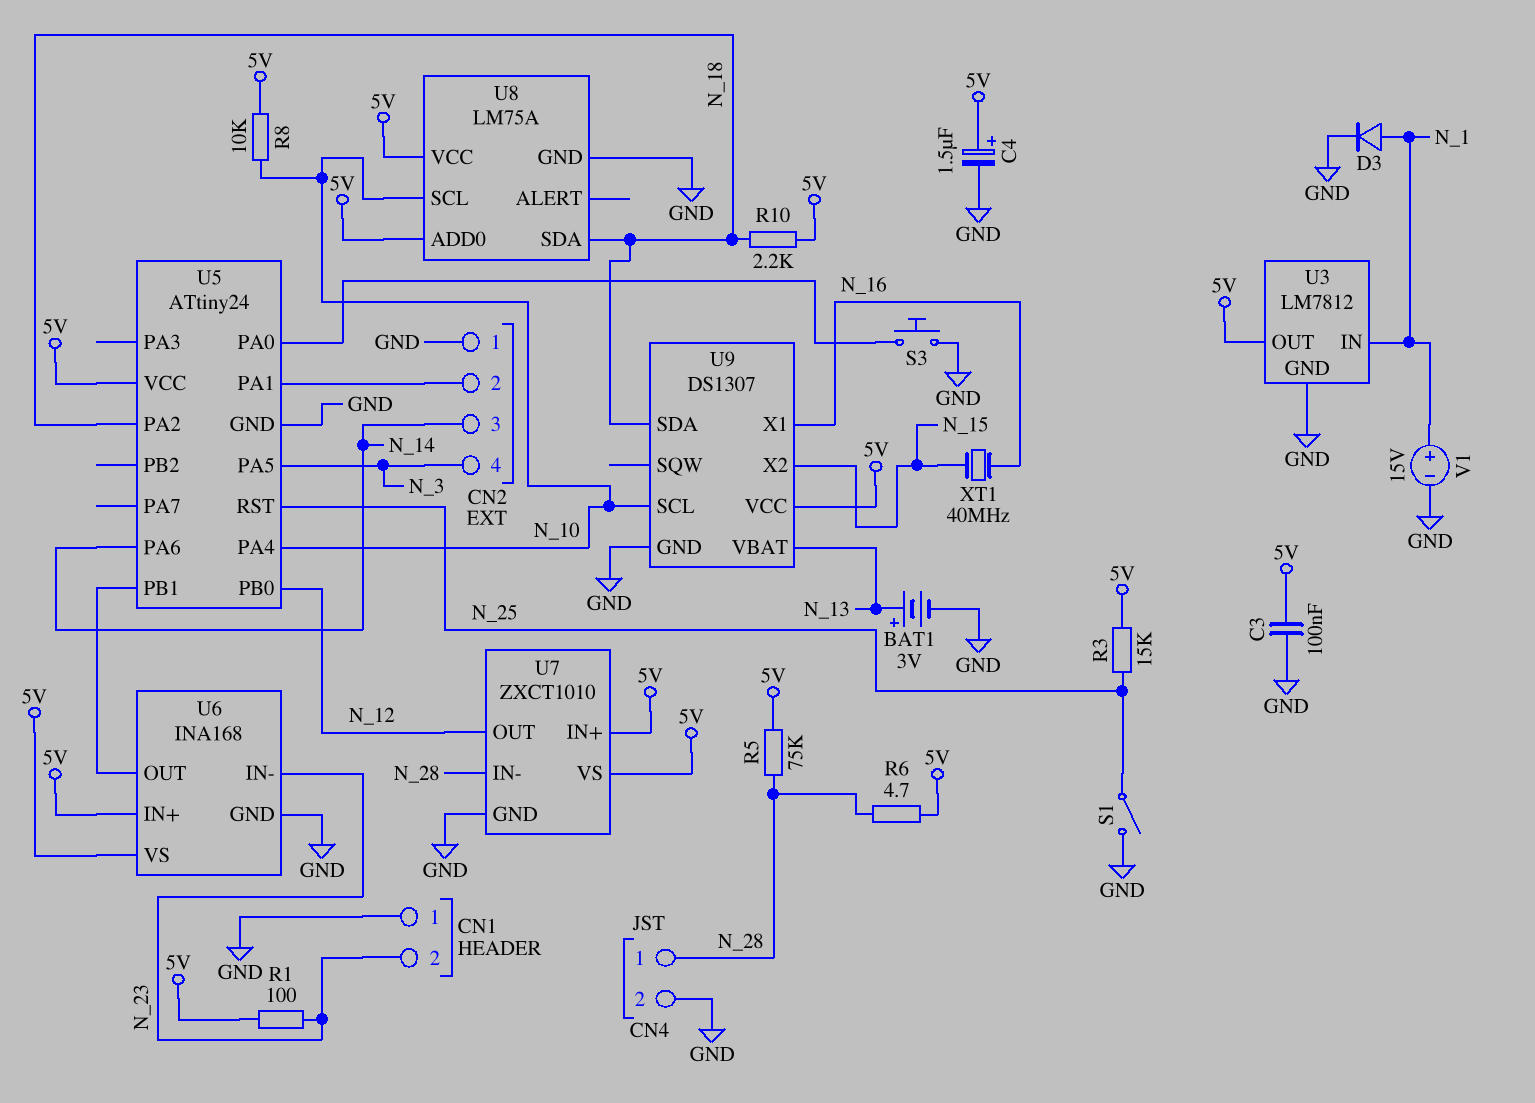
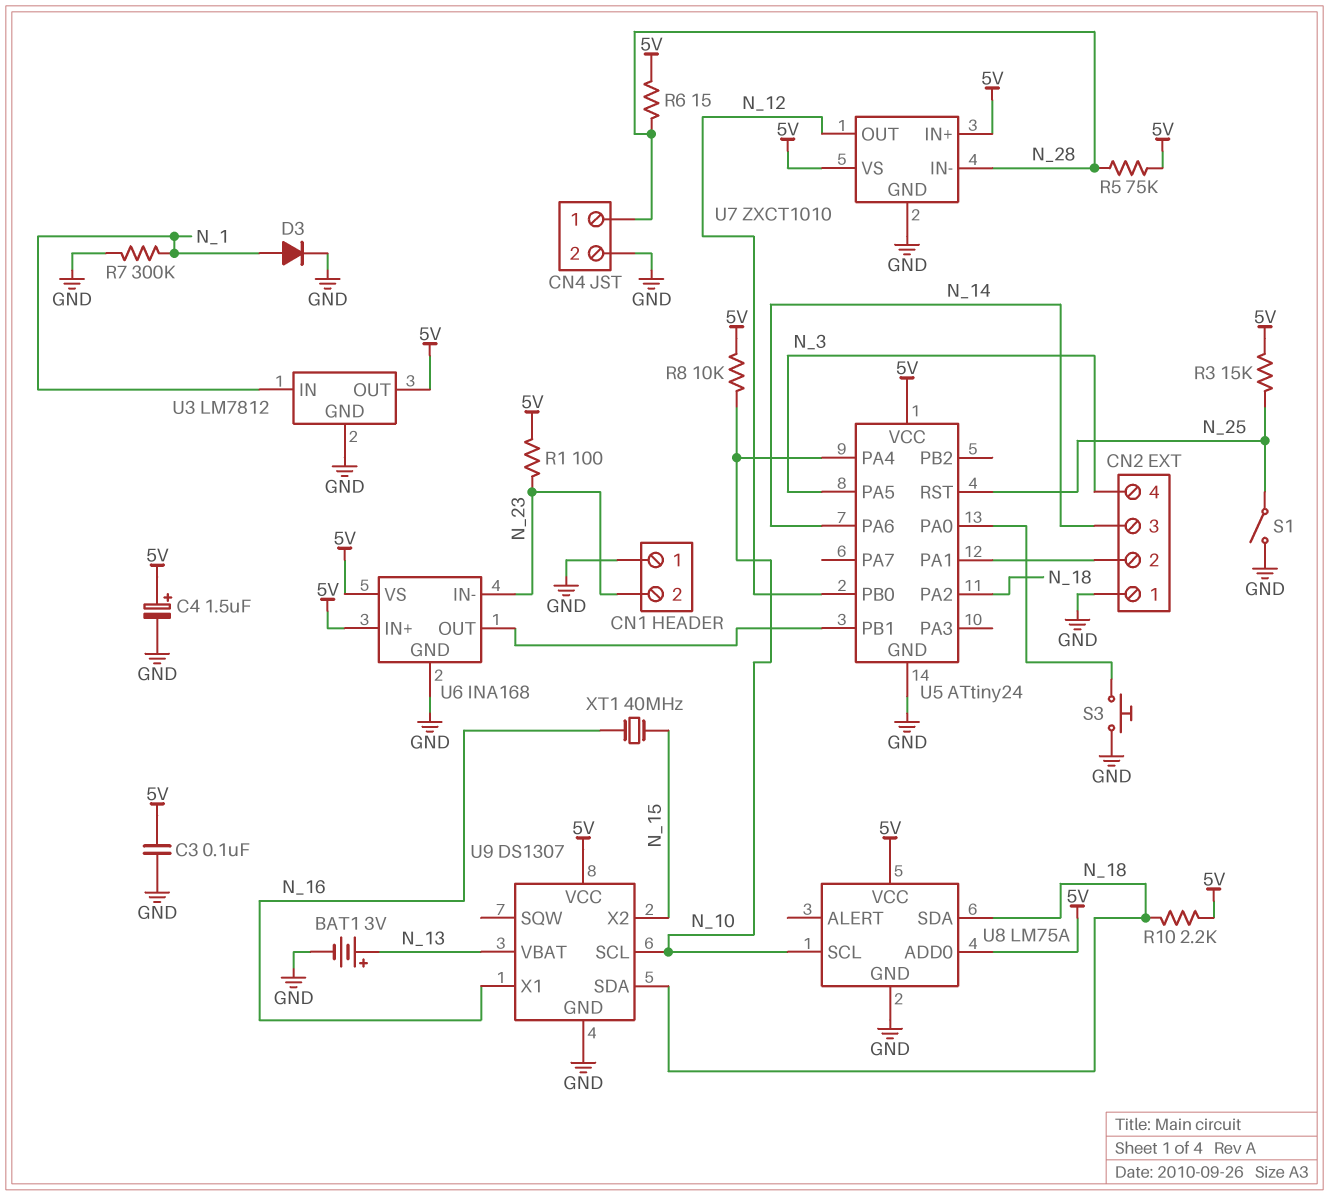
R6: 4.7 (5V, N_28) -> 15 (5V, N_28)
R7: none -> 300k (GND, N_1)
V1: 15V (plus N_1, minus GND) -> none

